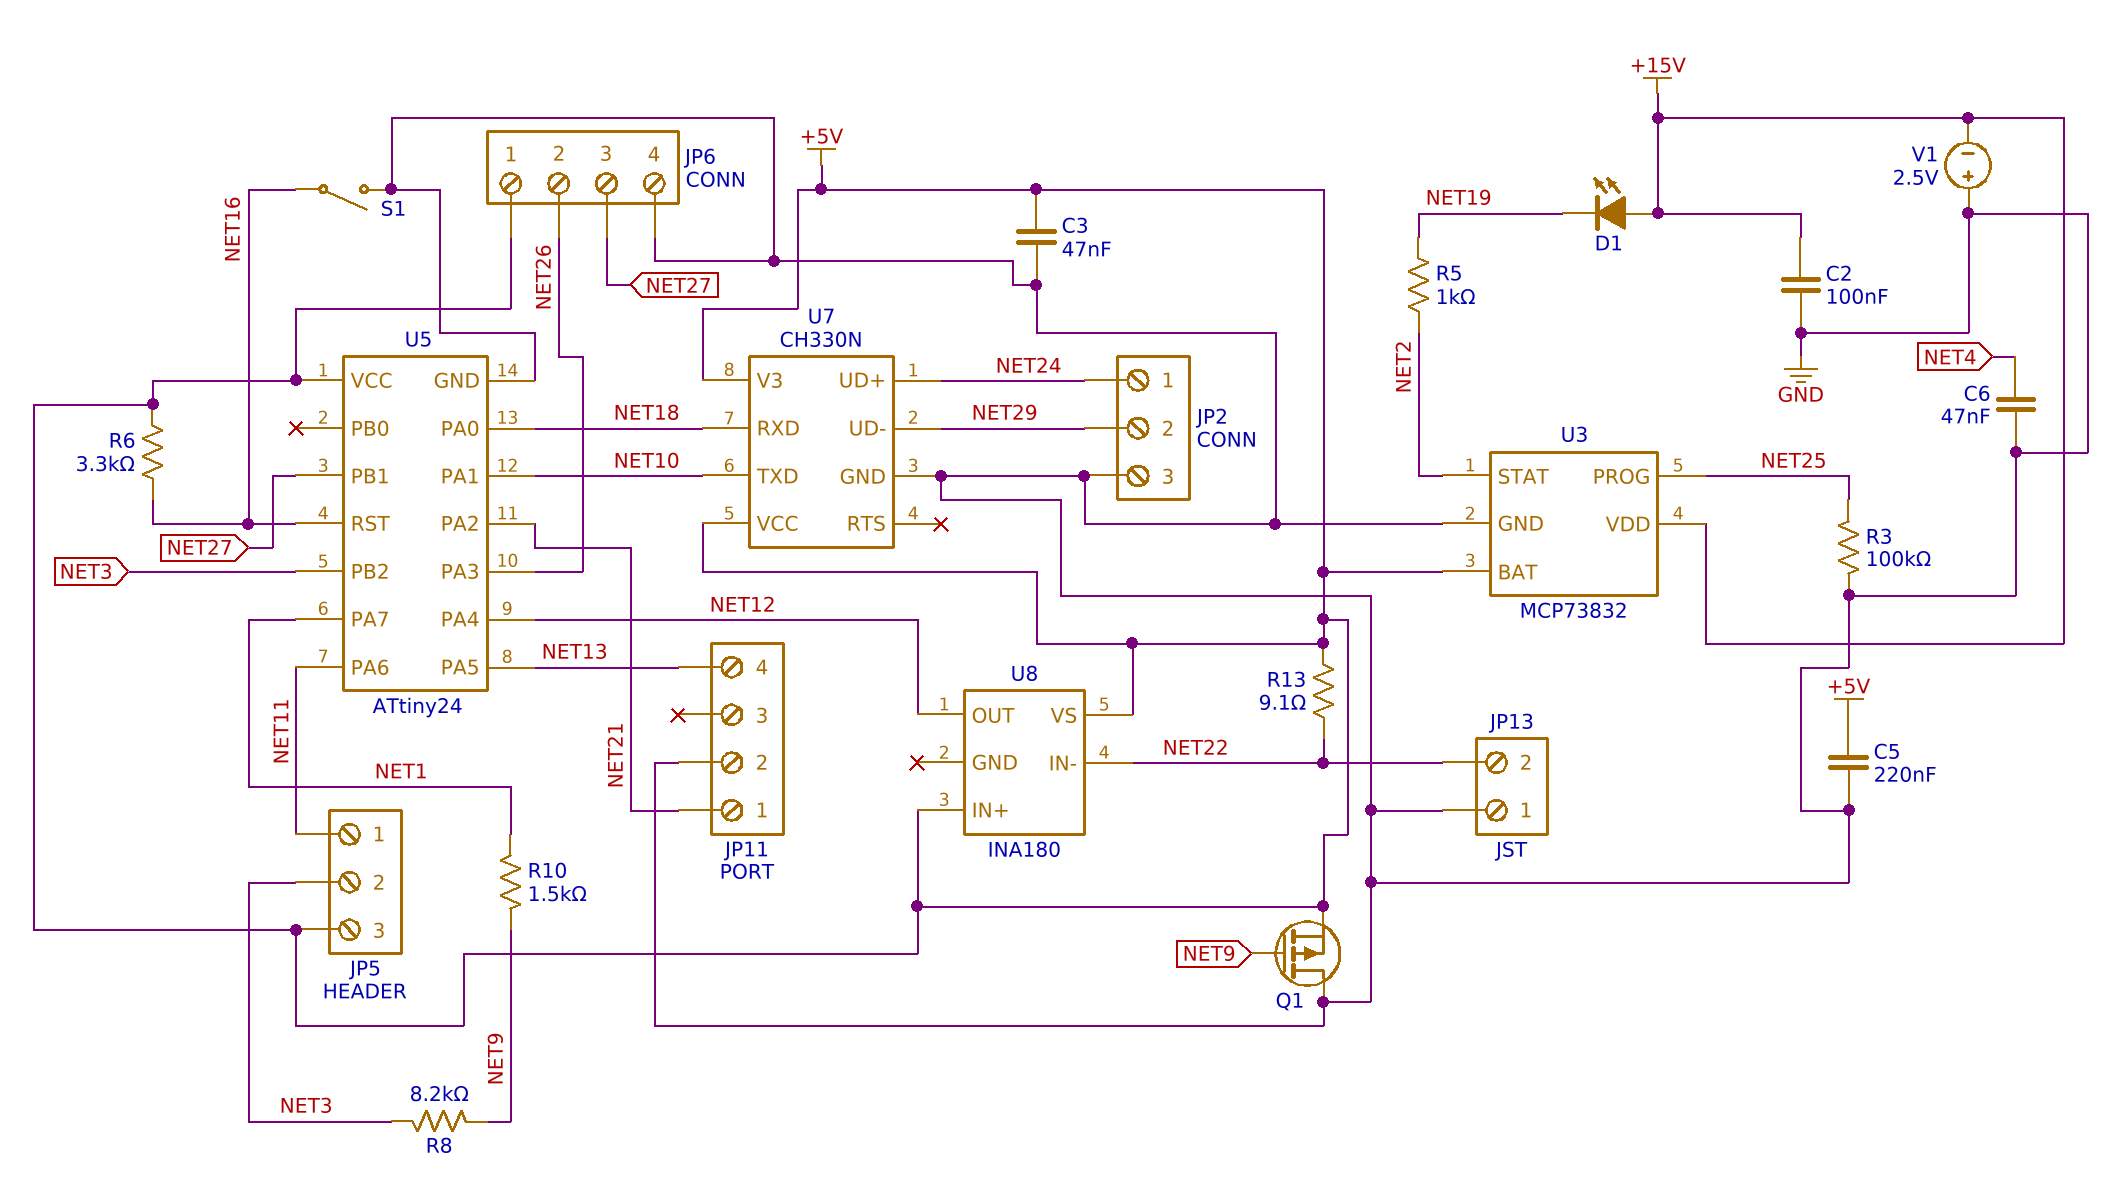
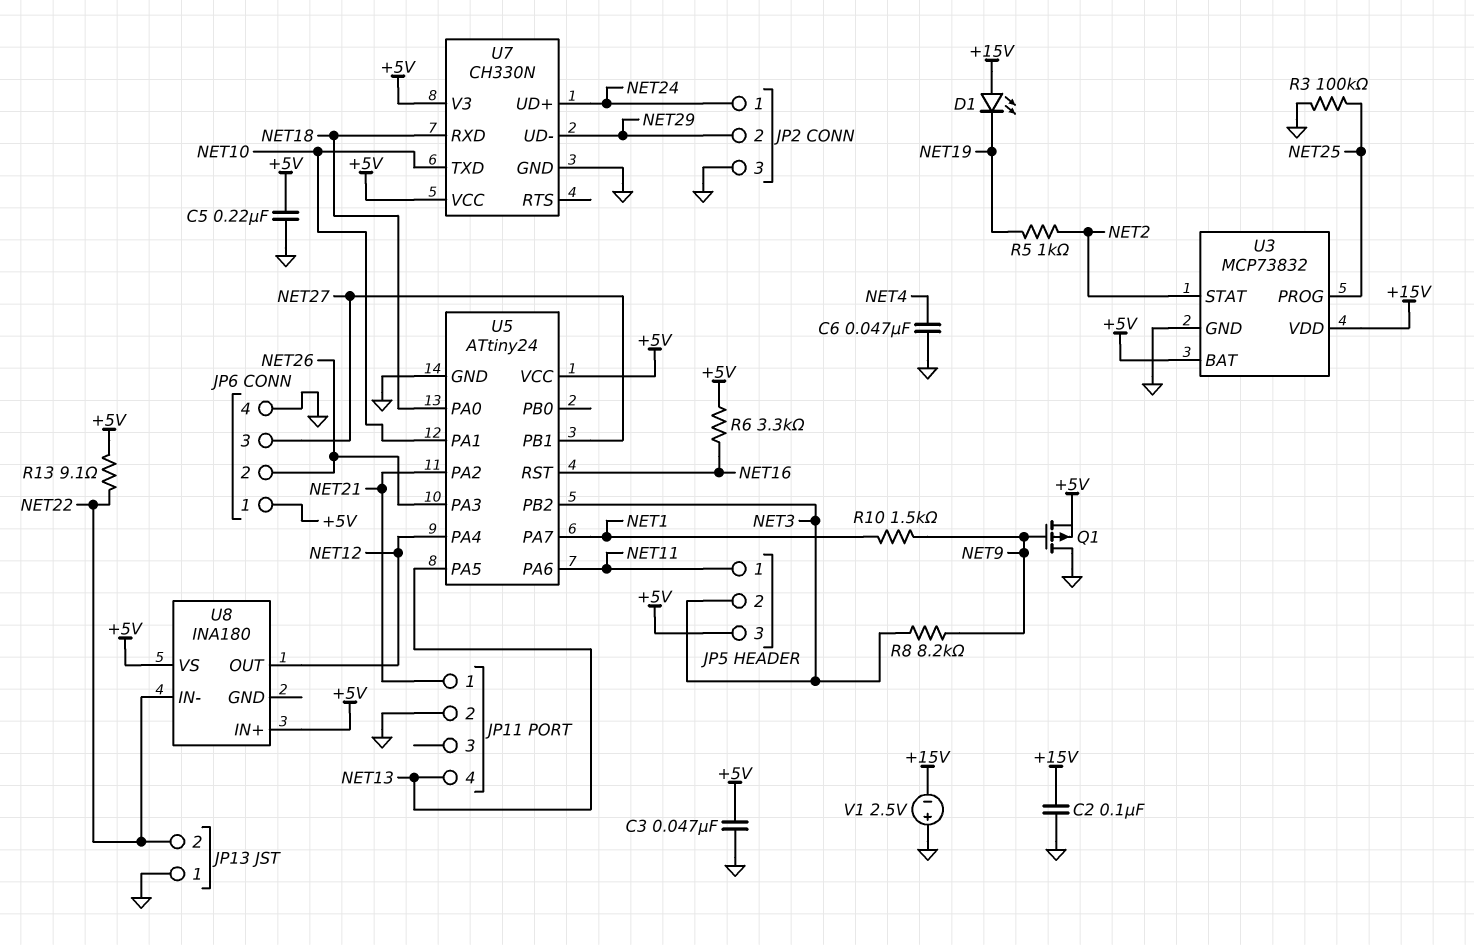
S1: switch (GND, NET16) -> none

